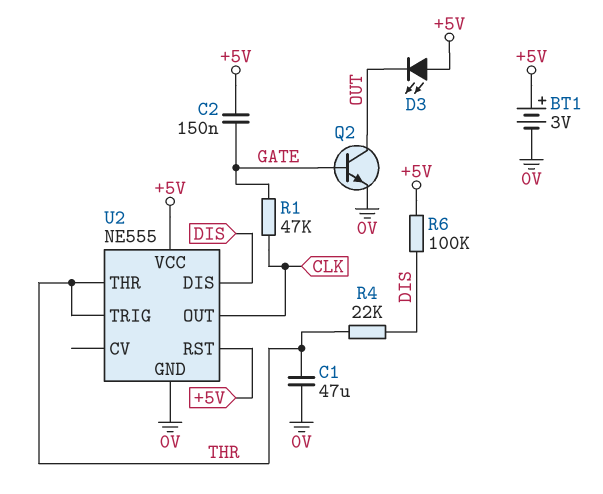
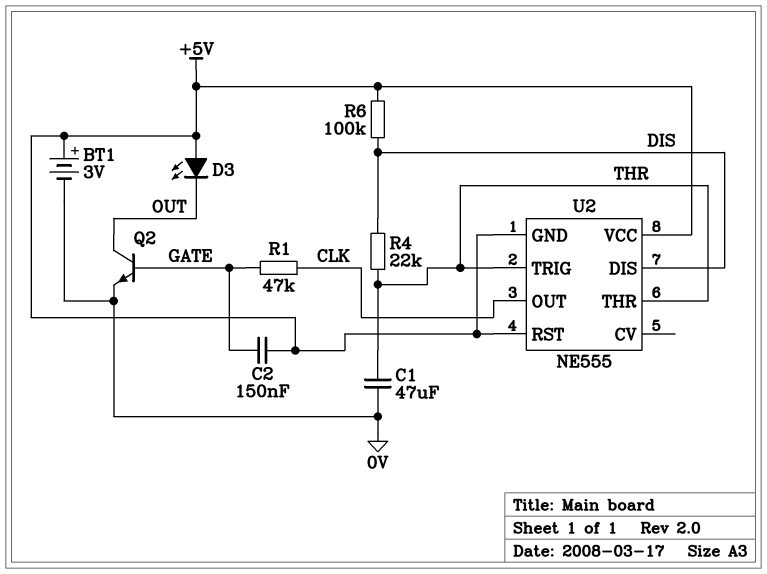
U2 pin GND: 0V -> +5V

